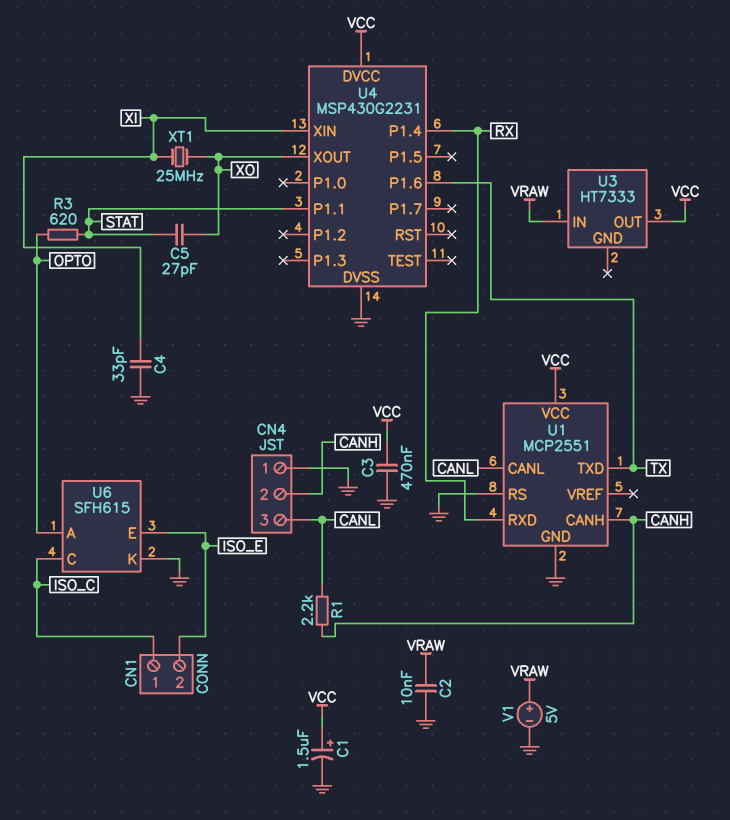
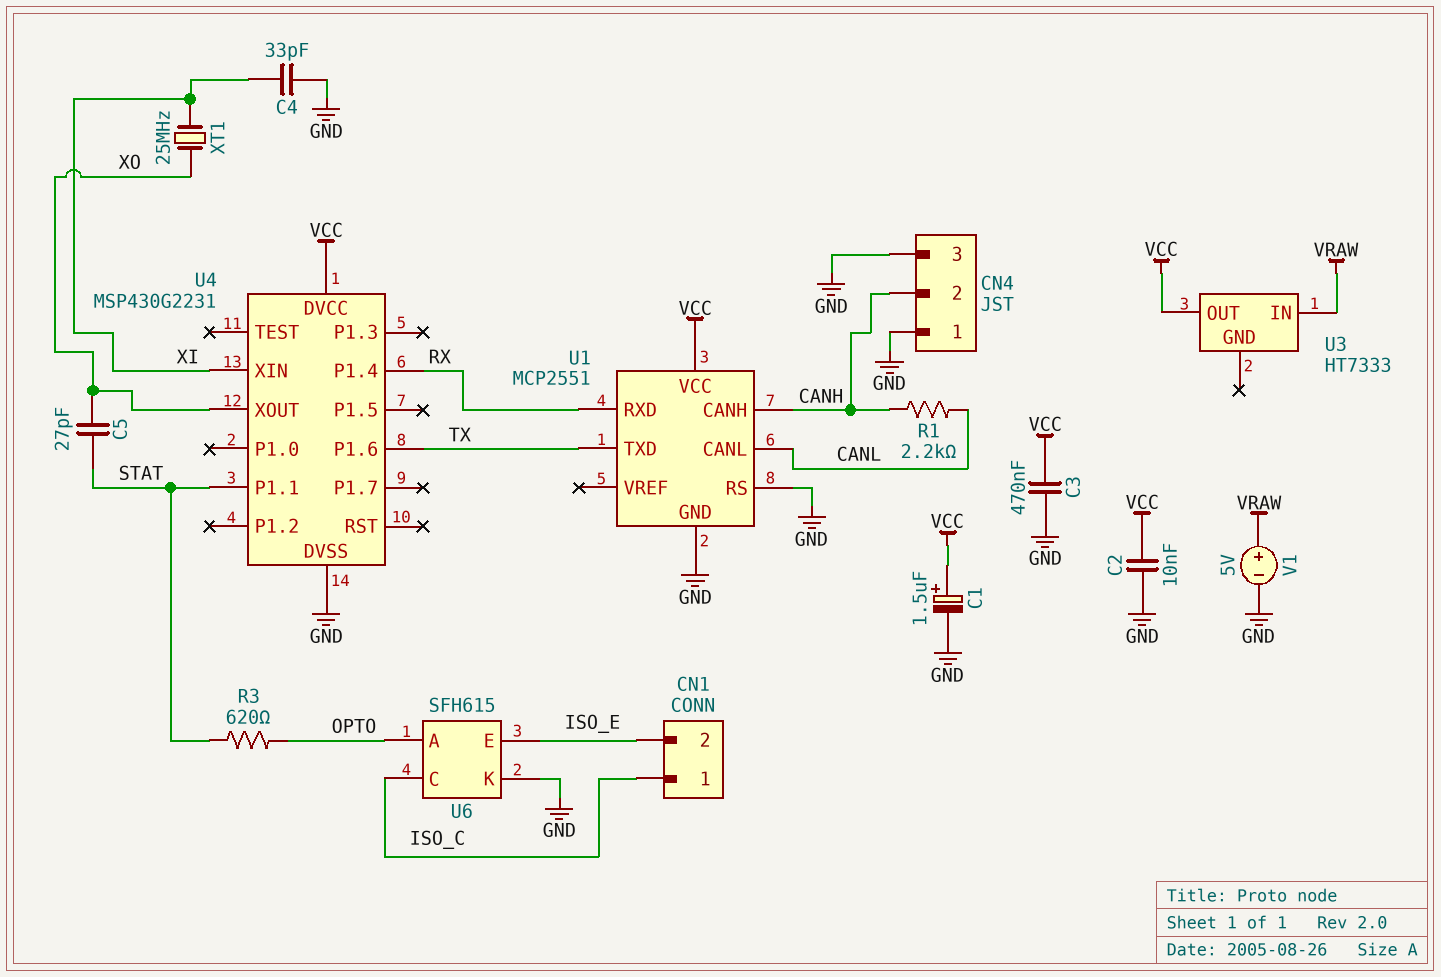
C2: 10nF (GND, VRAW) -> 10nF (GND, VCC)
CN4 pin 3: CANL -> GND

